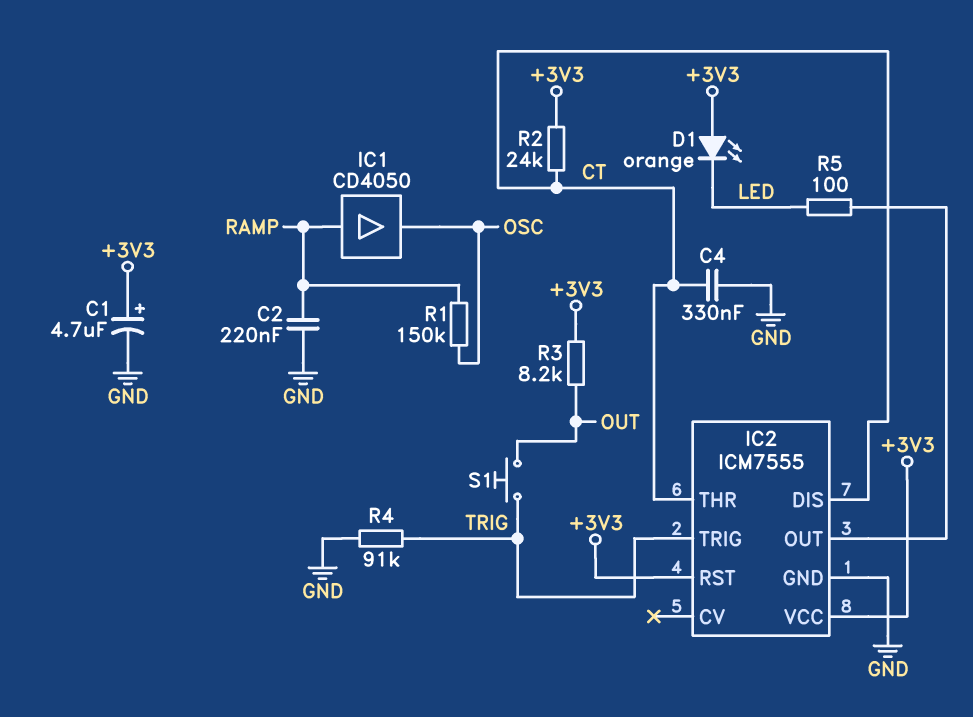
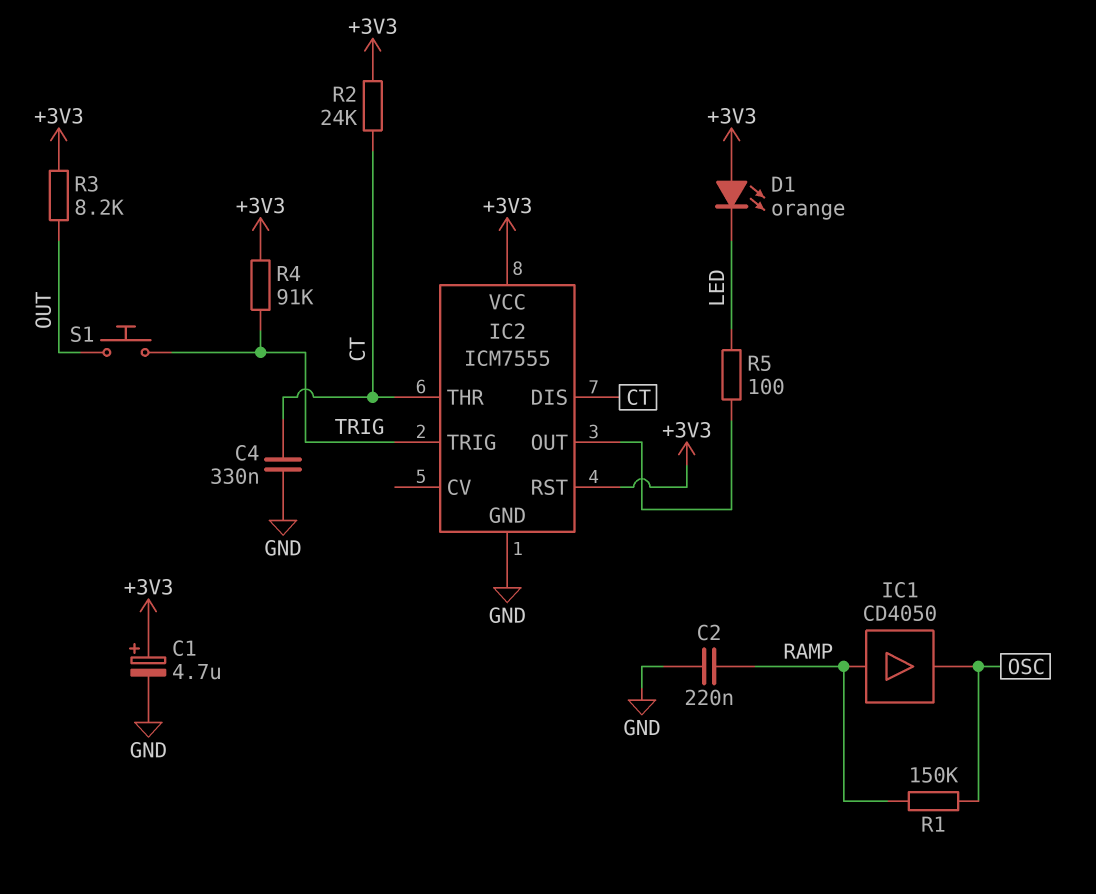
R4: 91k (GND, TRIG) -> 91k (+3V3, TRIG)

